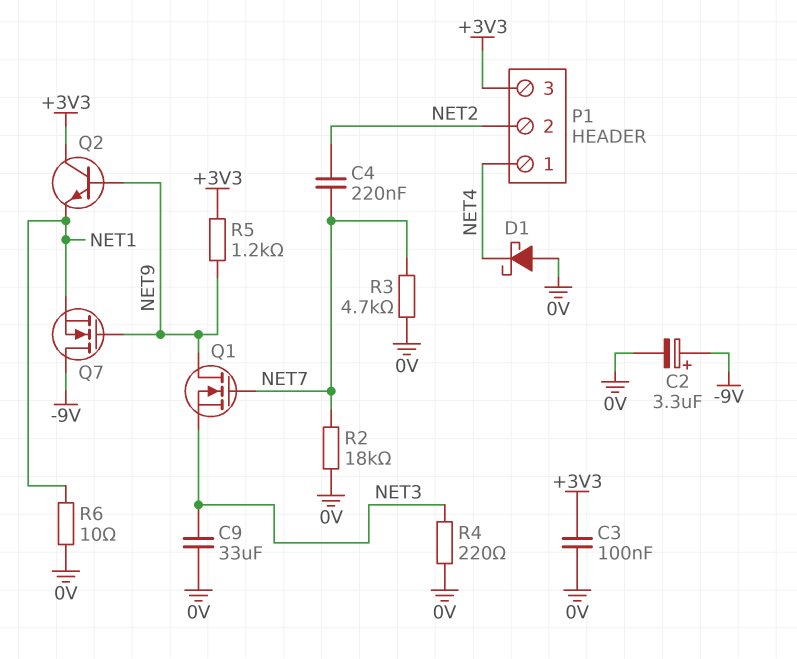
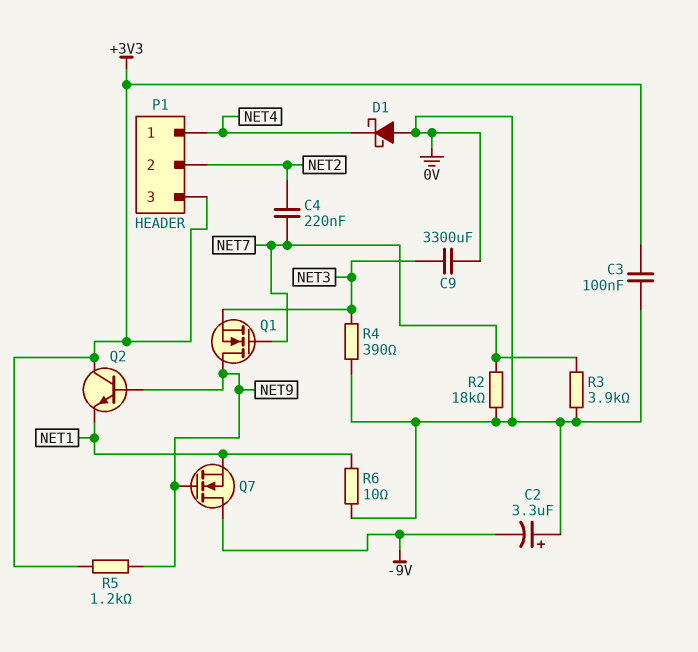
C2: 3.3uF (plus -9V, minus 0V) -> 3.3uF (plus 0V, minus -9V)
C9: 33uF (0V, NET3) -> 3300uF (0V, NET3)
R3: 4.7k (0V, NET7) -> 3.9k (0V, NET7)
R4: 220 (0V, NET3) -> 390 (0V, NET3)

